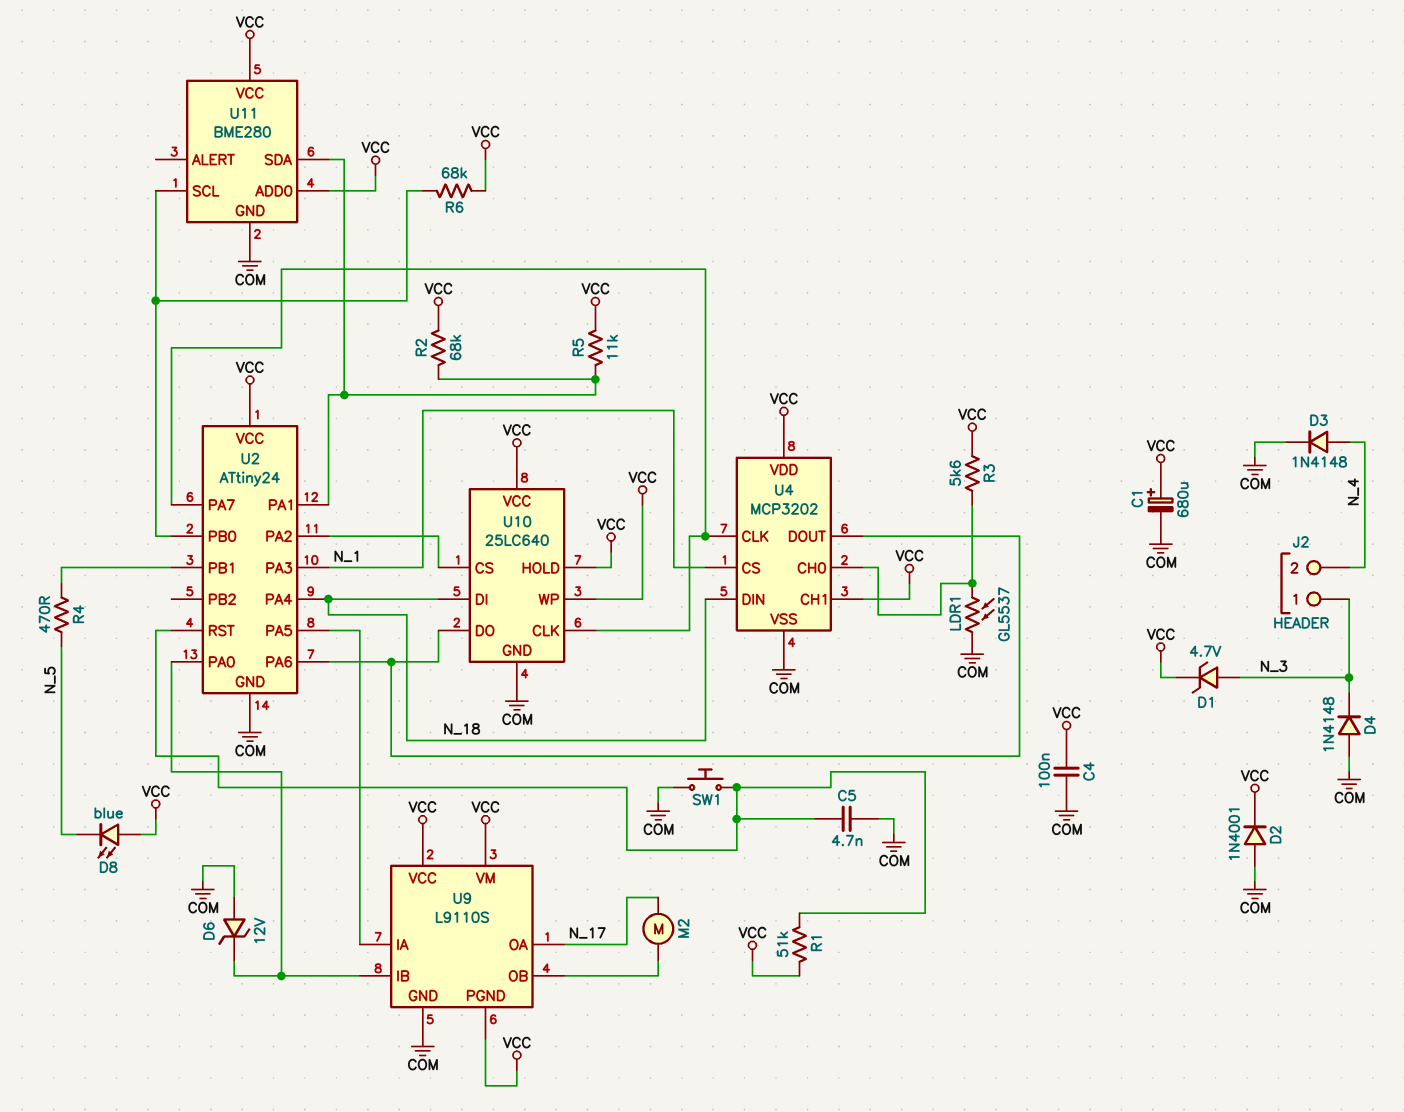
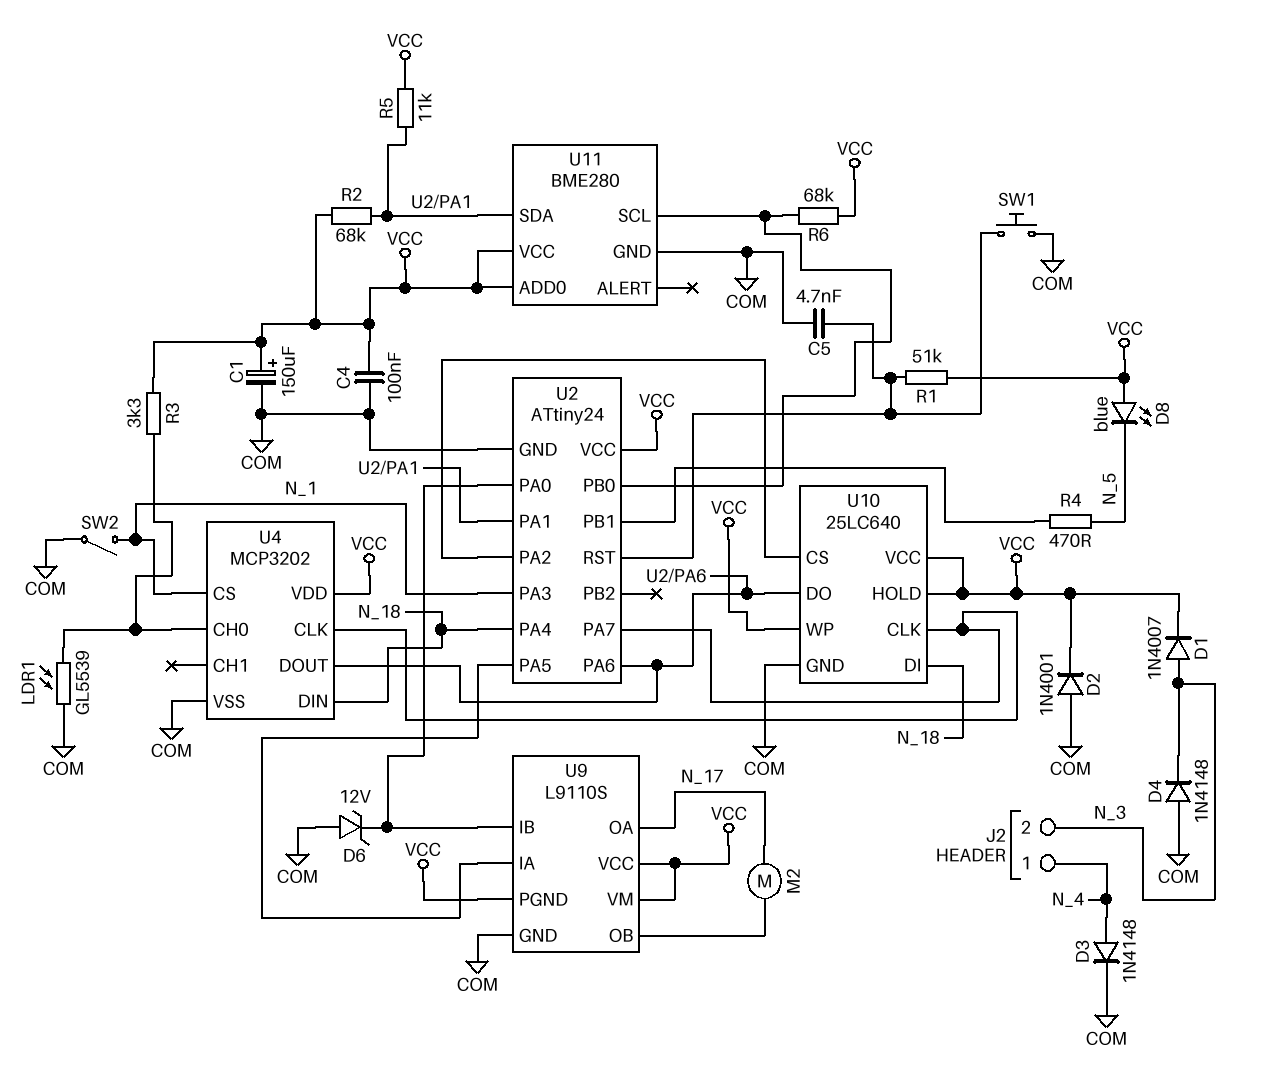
C1: 680uF (plus VCC, minus COM) -> 150uF (plus VCC, minus COM)
D1: zener 4.7V (A N_3, K VCC) -> diode 1N4007 (A N_3, K VCC)
J2 pin 1: N_3 -> N_4
J2 pin 2: N_4 -> N_3
LDR1: GL5537 (COM, U4/CH0) -> GL5539 (COM, U4/CH0)
R3: 5.6k (U4/CH0, VCC) -> 3.3k (U4/CH0, VCC)
SW2: none -> switch (COM, N_1)
U4 pin CH1: VCC -> none

